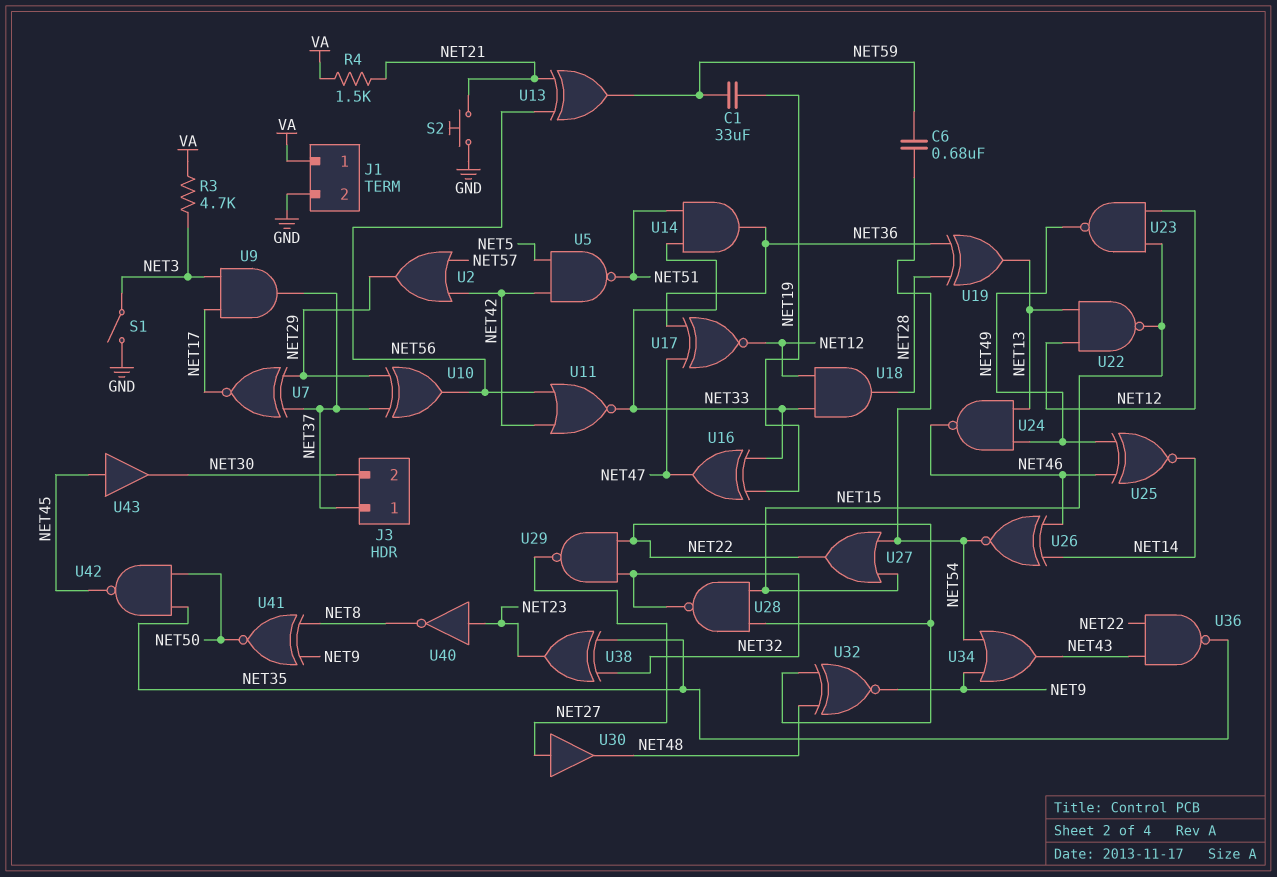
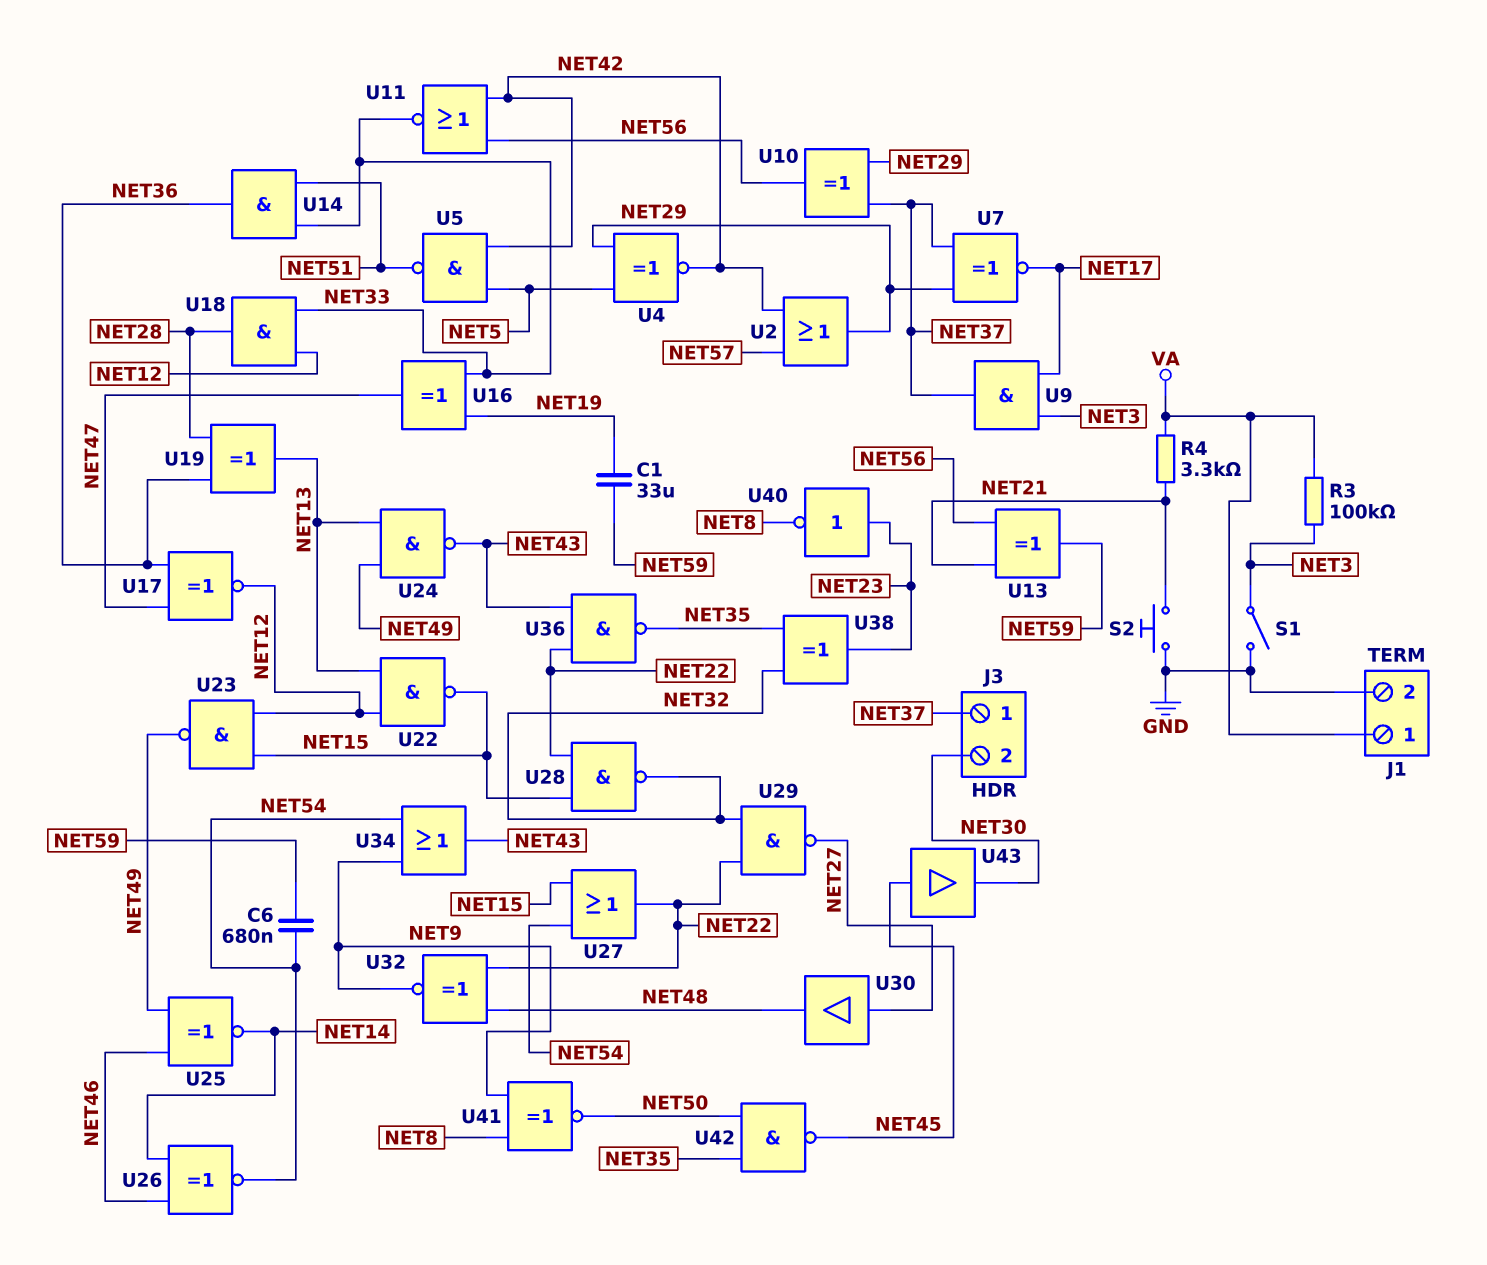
R3: 4.7k (NET3, VA) -> 100k (NET3, VA)
R4: 1.5k (NET21, VA) -> 3.3k (NET21, VA)
U4: none -> XNOR (in NET5, in NET29, out NET42)
U24: NAND (in NET13, in NET49, out NET46) -> NAND (in NET13, in NET49, out NET43)

